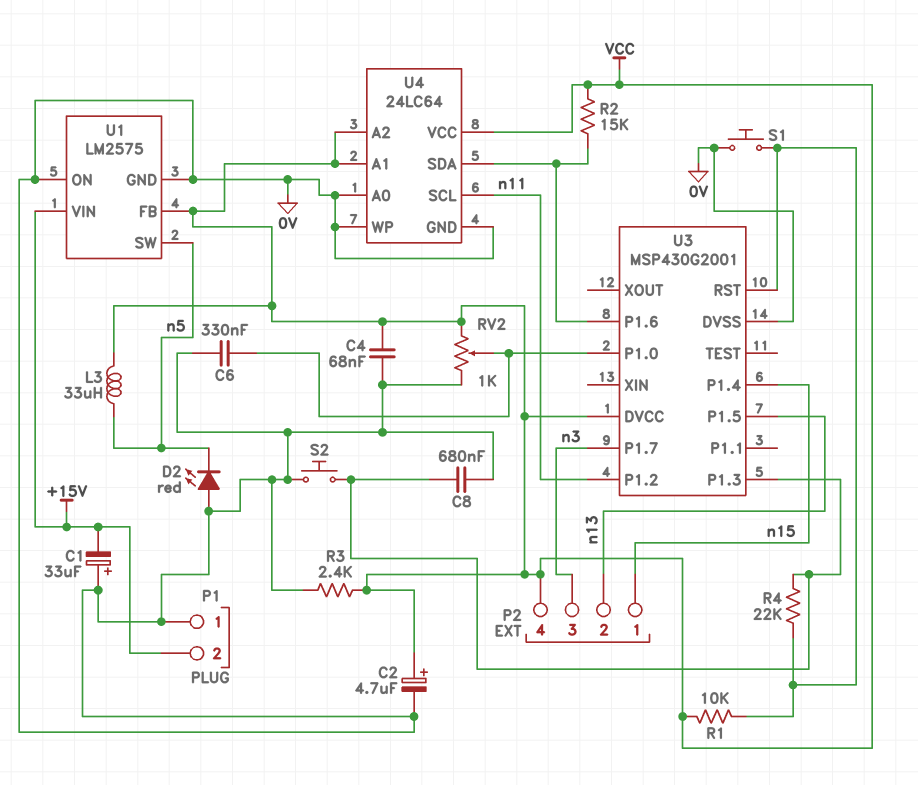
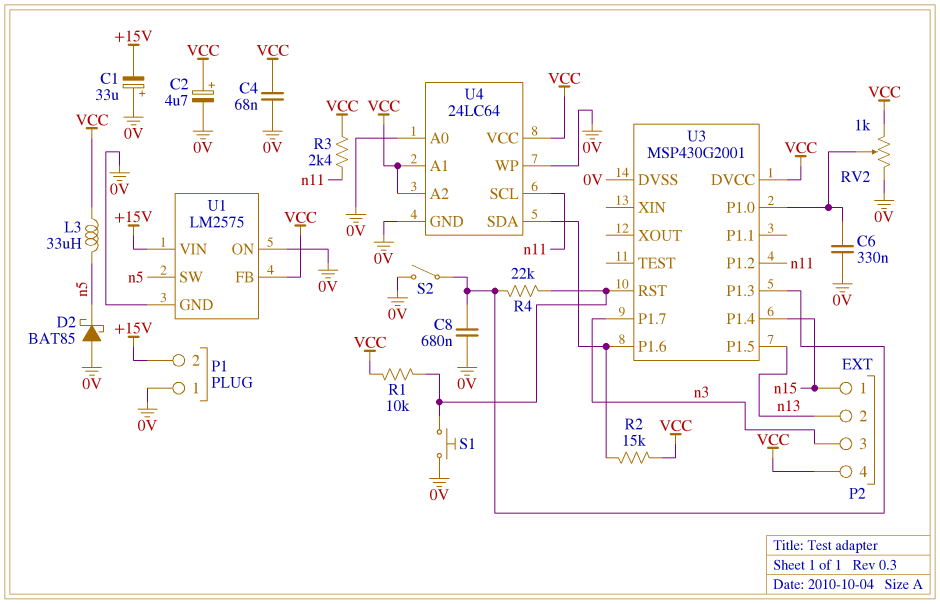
D2: LED red (A 0V, K n5) -> schottky BAT85 (A 0V, K n5)
R3: 2.4k (0V, VCC) -> 2.4k (VCC, n11)
S2: button (0V, U3/P1.3) -> switch (0V, U3/P1.3)

